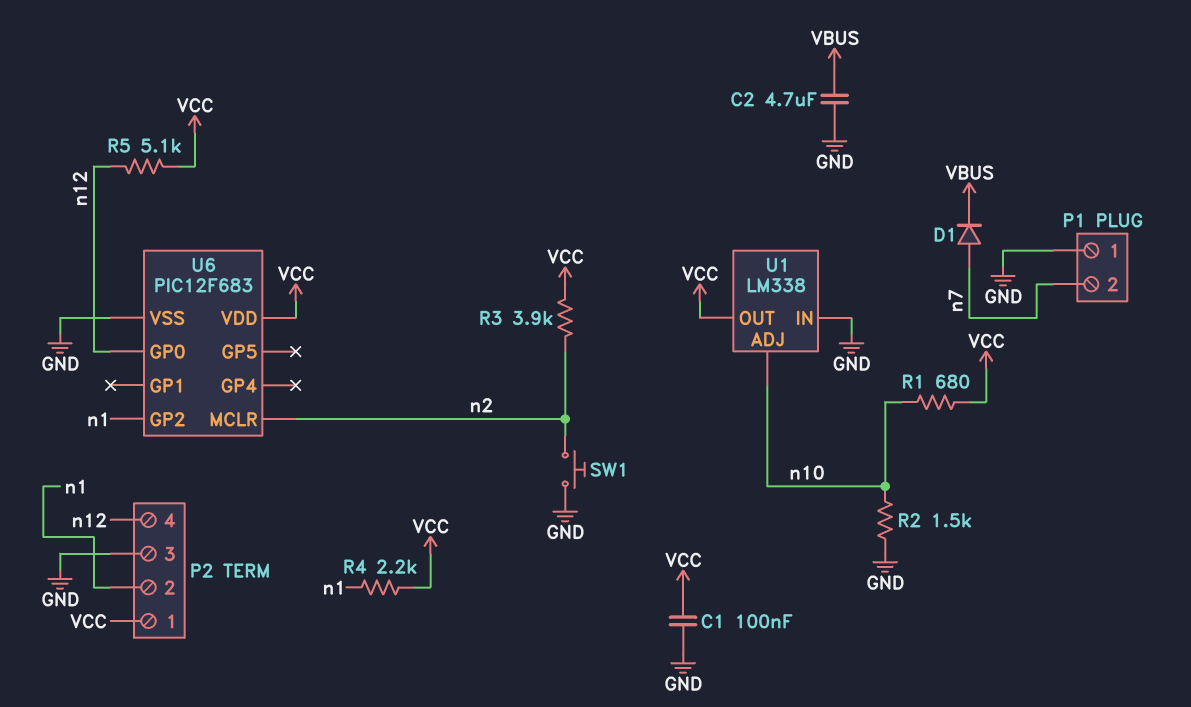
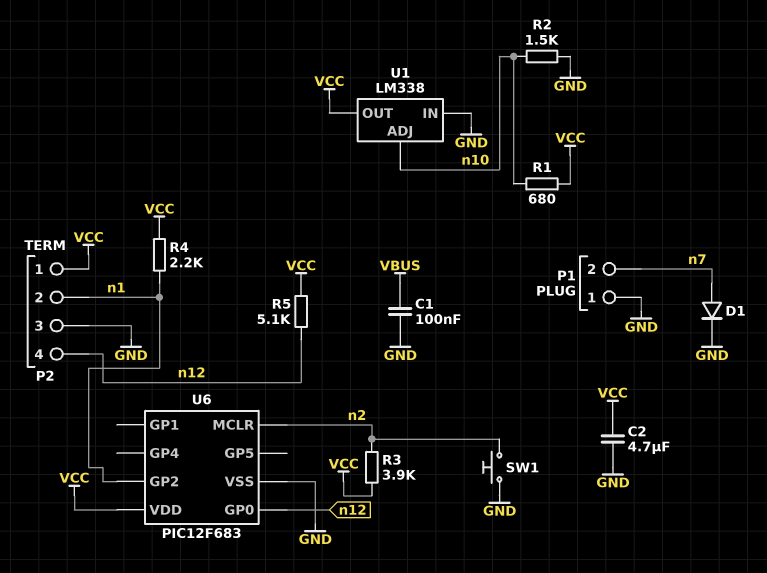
C1: 100nF (GND, VCC) -> 100nF (GND, VBUS)
C2: 4.7uF (GND, VBUS) -> 4.7uF (GND, VCC)
D1: diode (A n7, K VBUS) -> diode (A n7, K GND)

